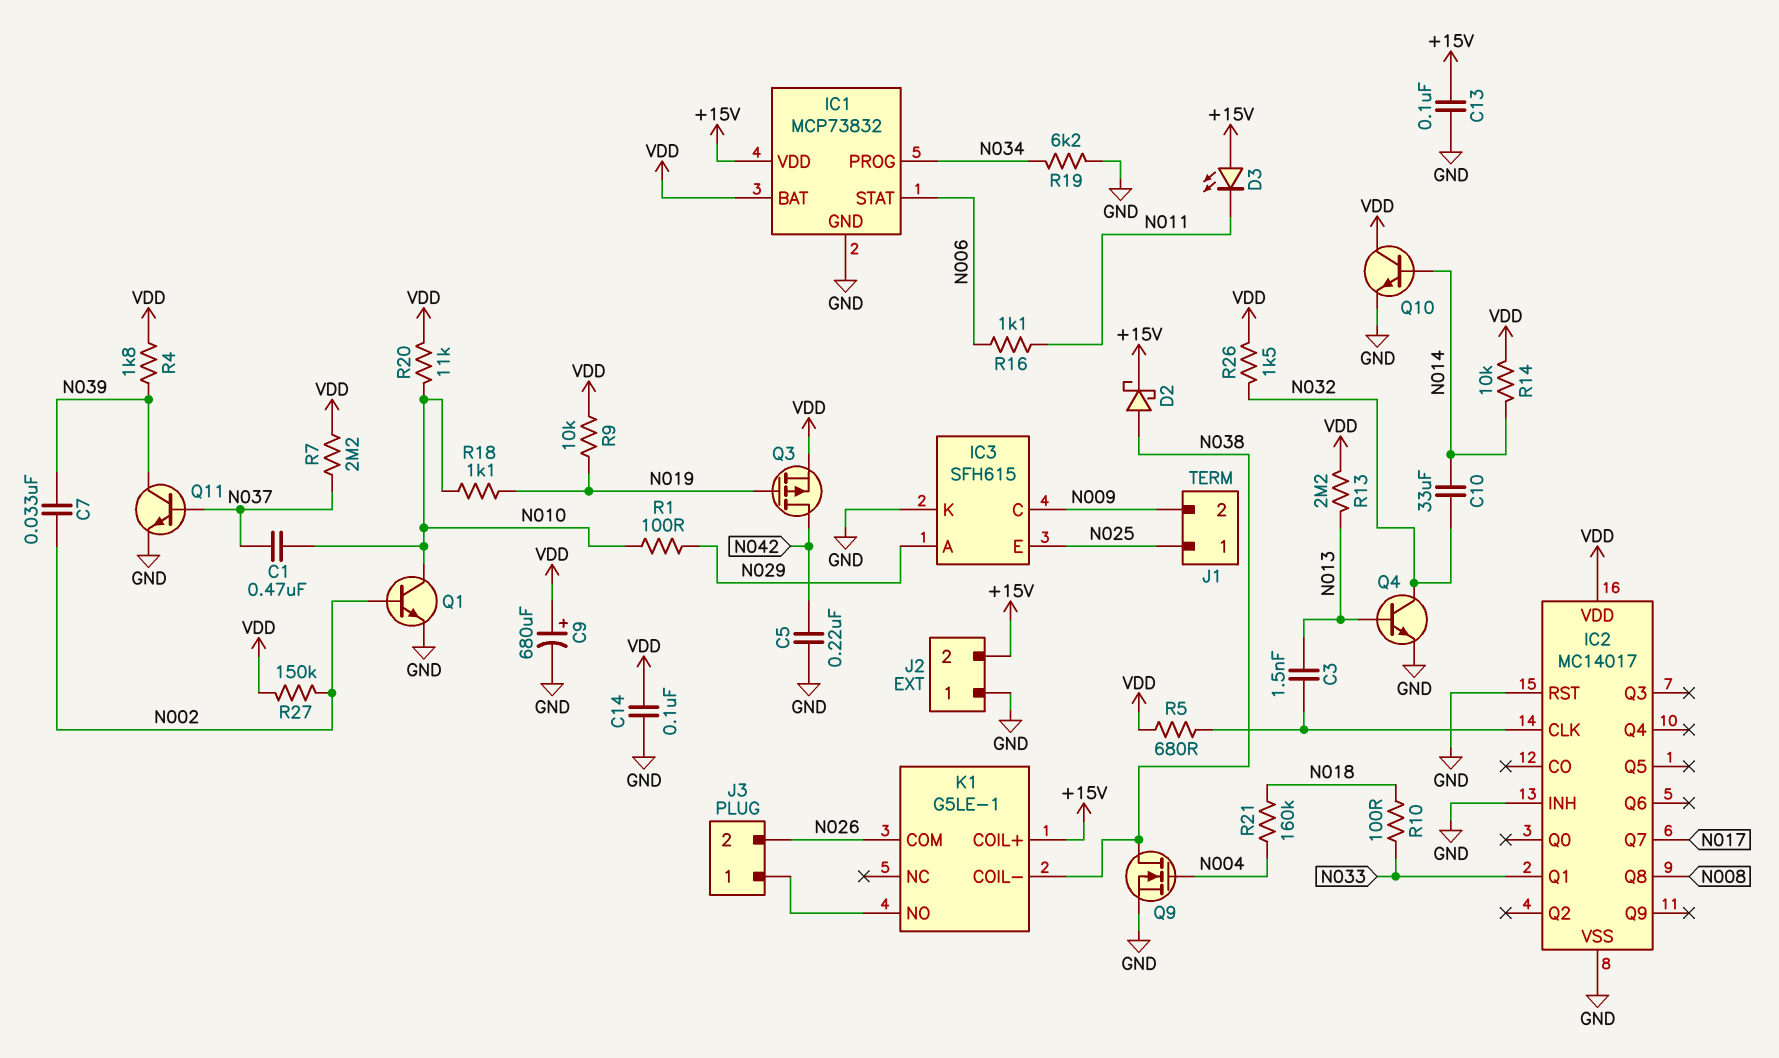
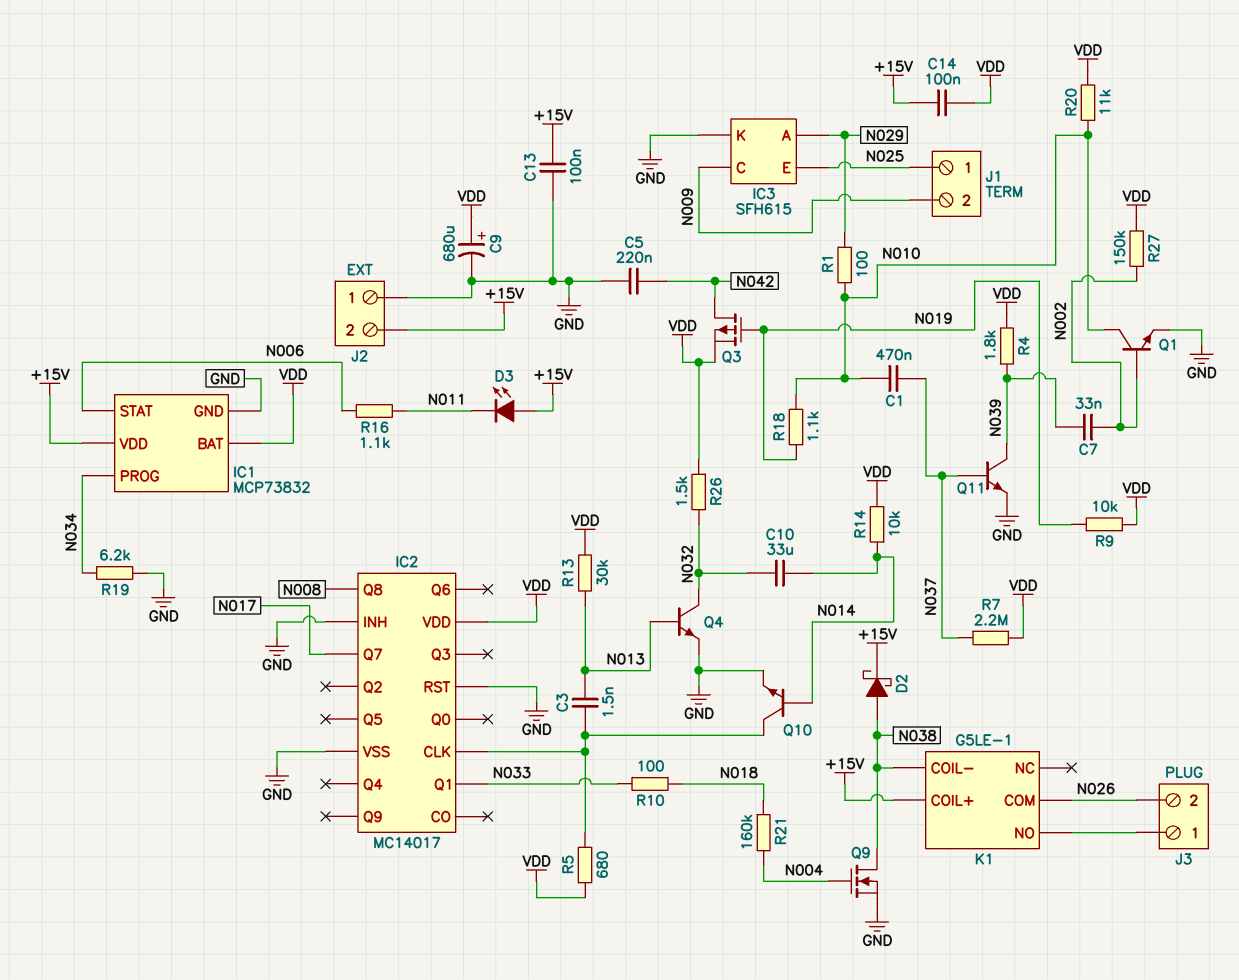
C14: 100nF (GND, VDD) -> 100nF (+15V, VDD)
Q10: NPN (B N014, C VDD, E GND) -> NPN (B N014, C IC2/CLK, E GND)
R13: 2.2M (N013, VDD) -> 30k (N013, VDD)

